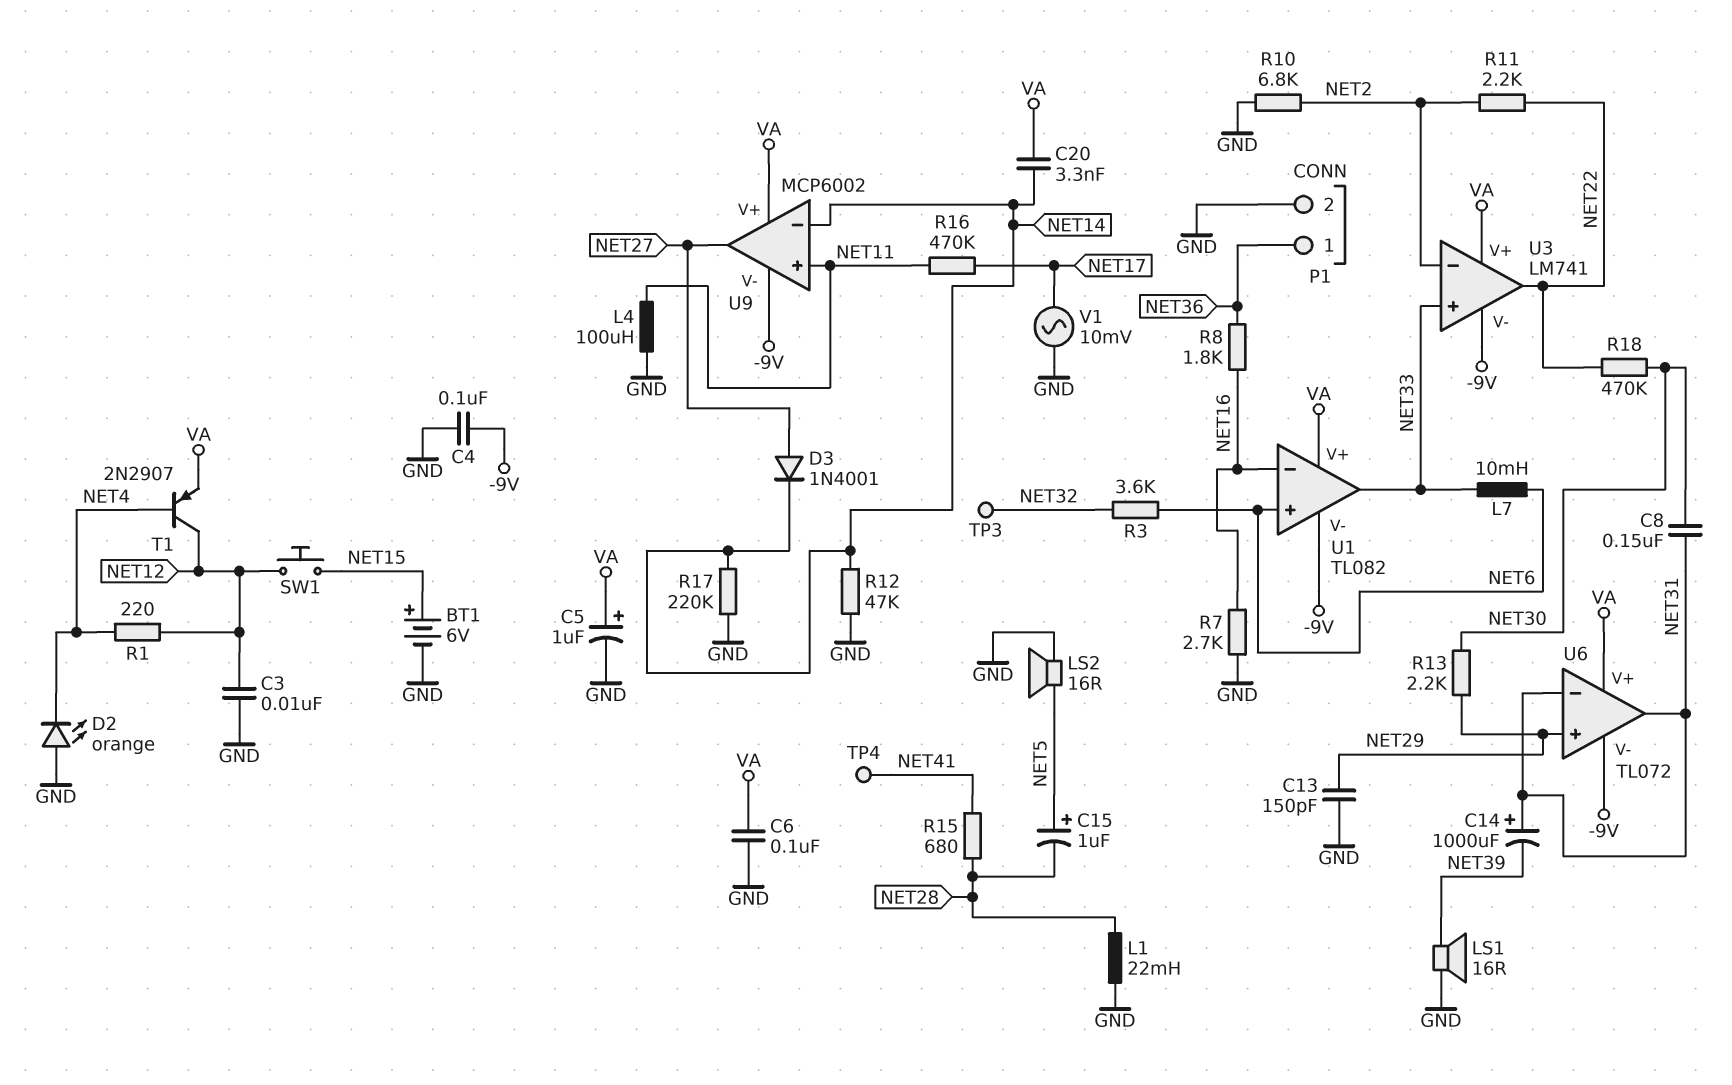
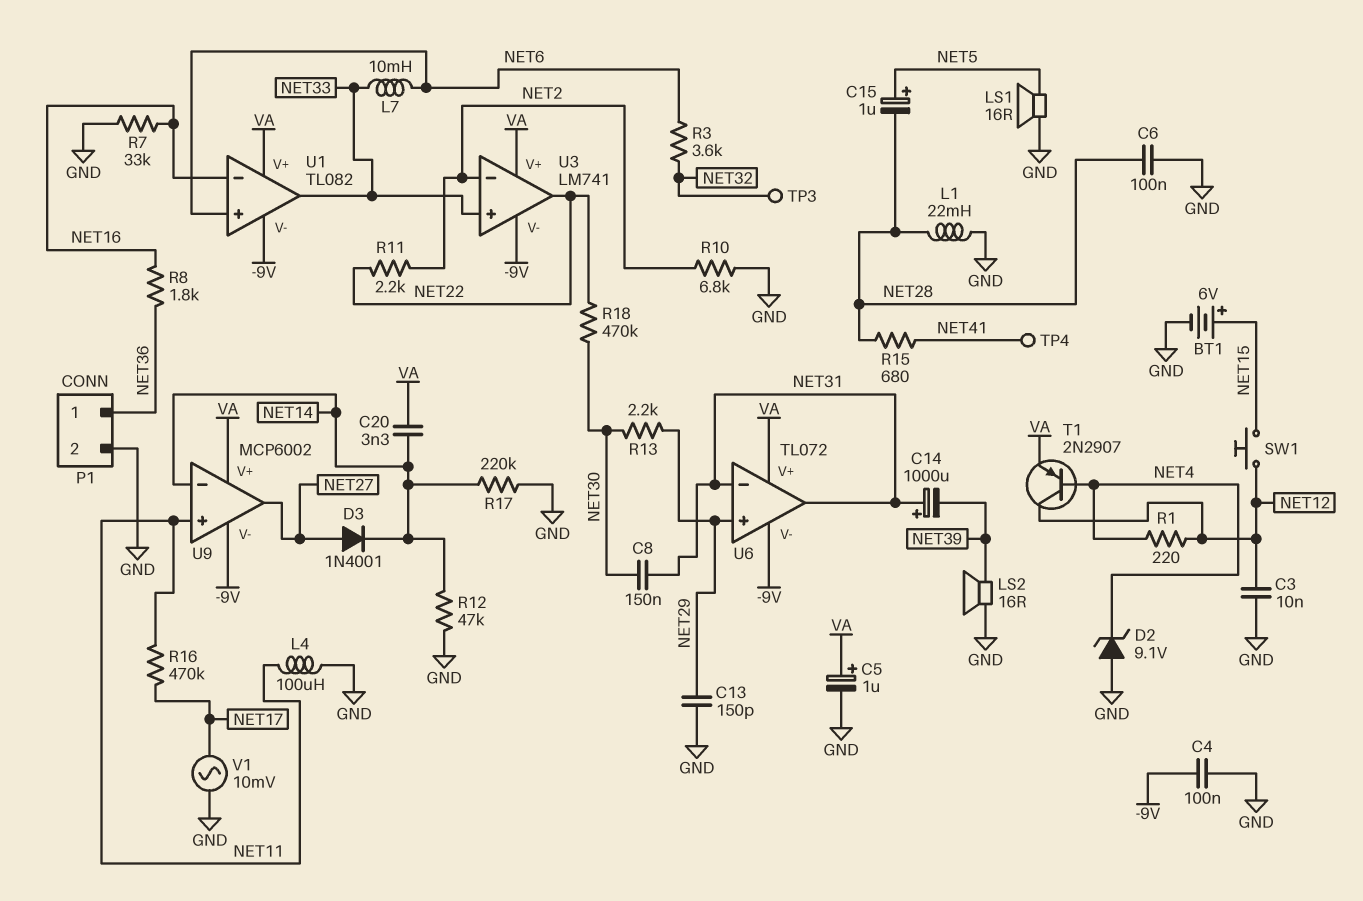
C6: 100nF (GND, VA) -> 100nF (GND, NET28)
D2: LED orange (A GND, K NET4) -> zener 9.1V (A GND, K NET4)
LS1: speaker 16R (GND, NET39) -> speaker 16R (GND, NET5)
LS2: speaker 16R (GND, NET5) -> speaker 16R (GND, NET39)
R7: 2.7k (GND, NET16) -> 33k (GND, NET16)

